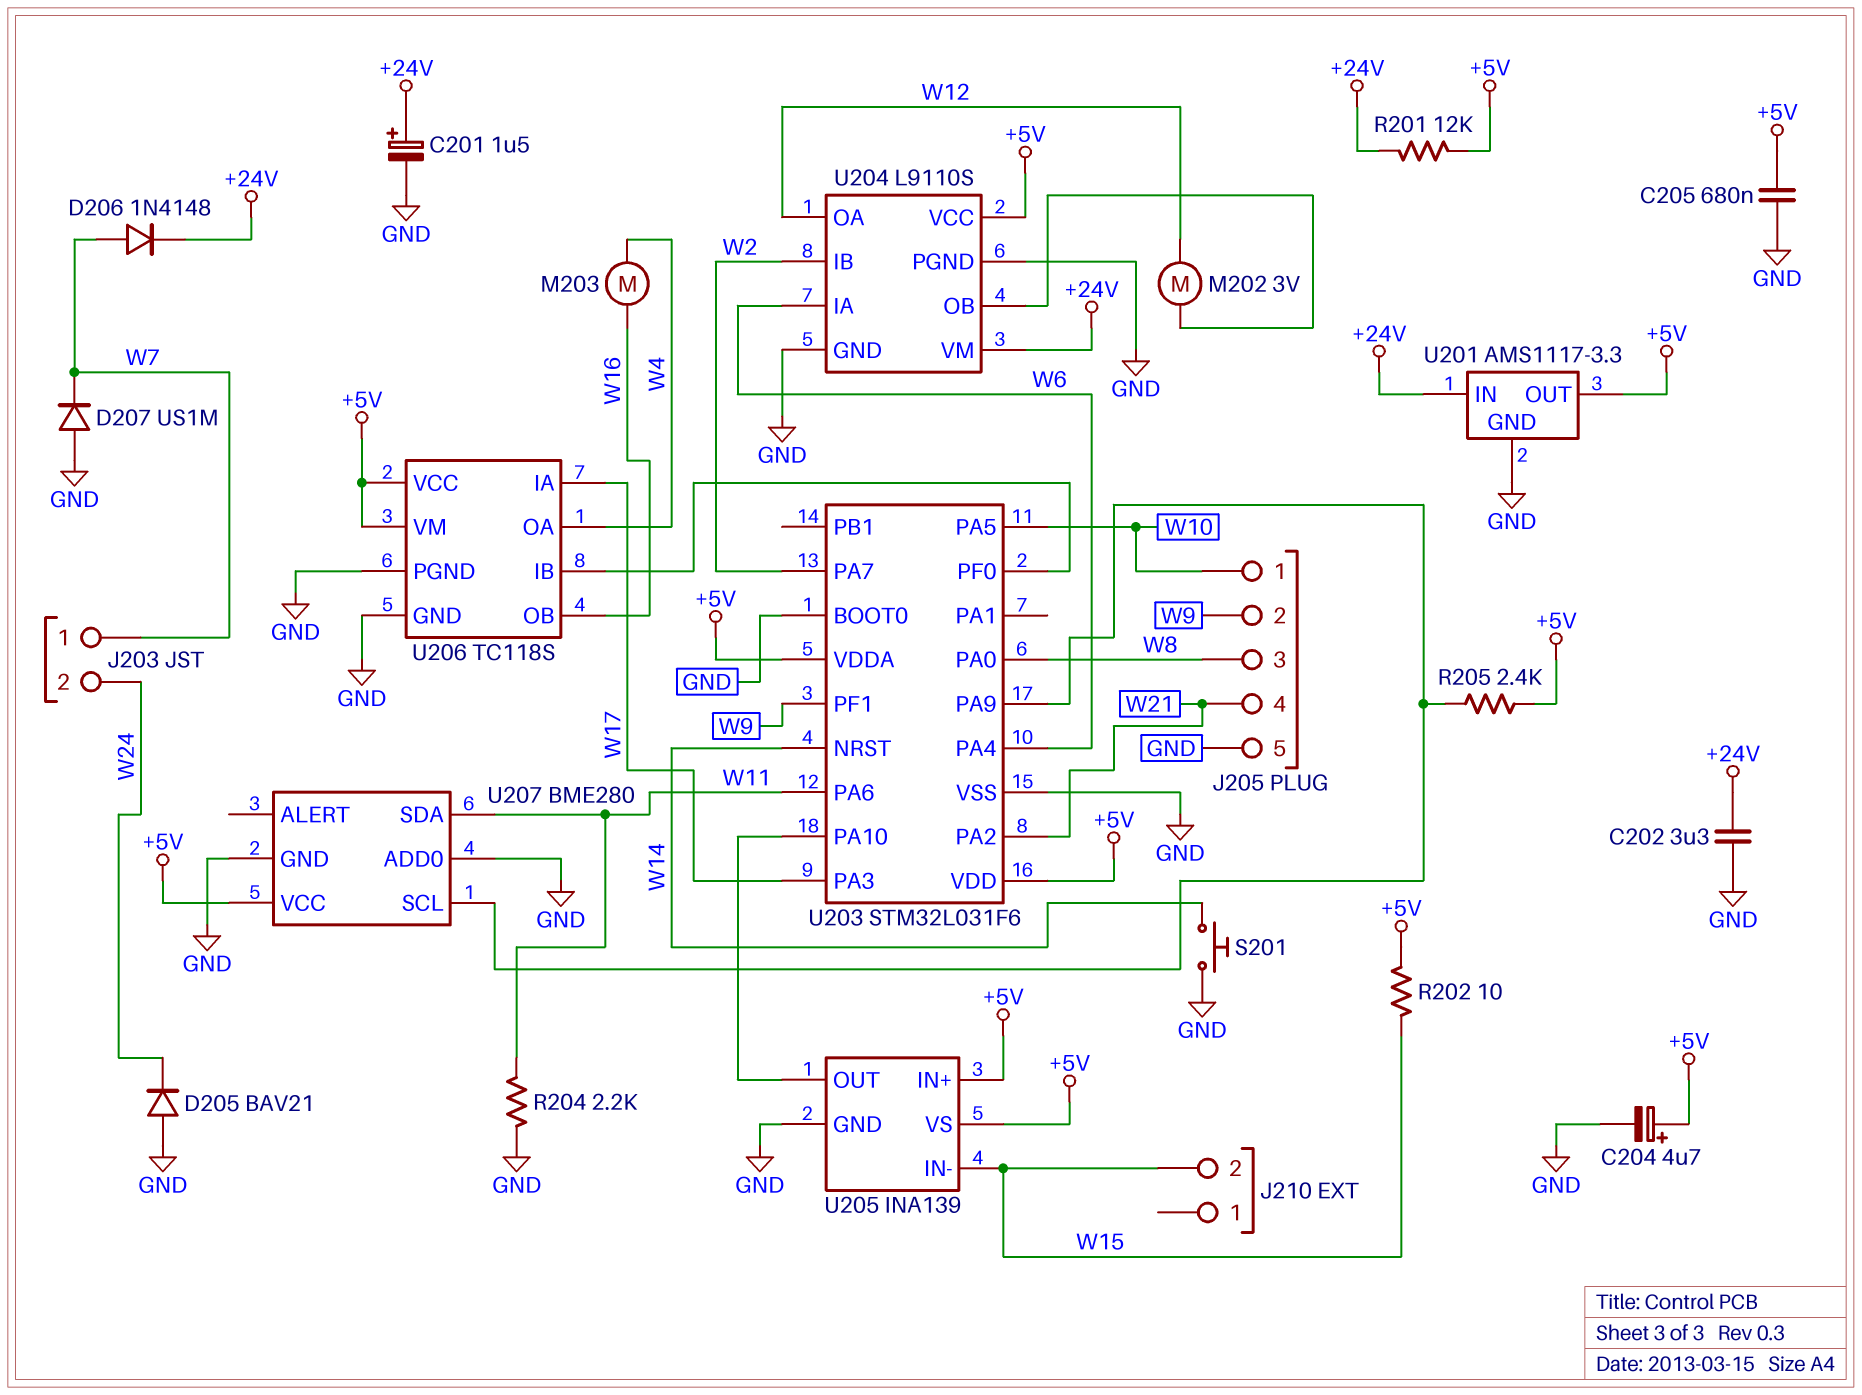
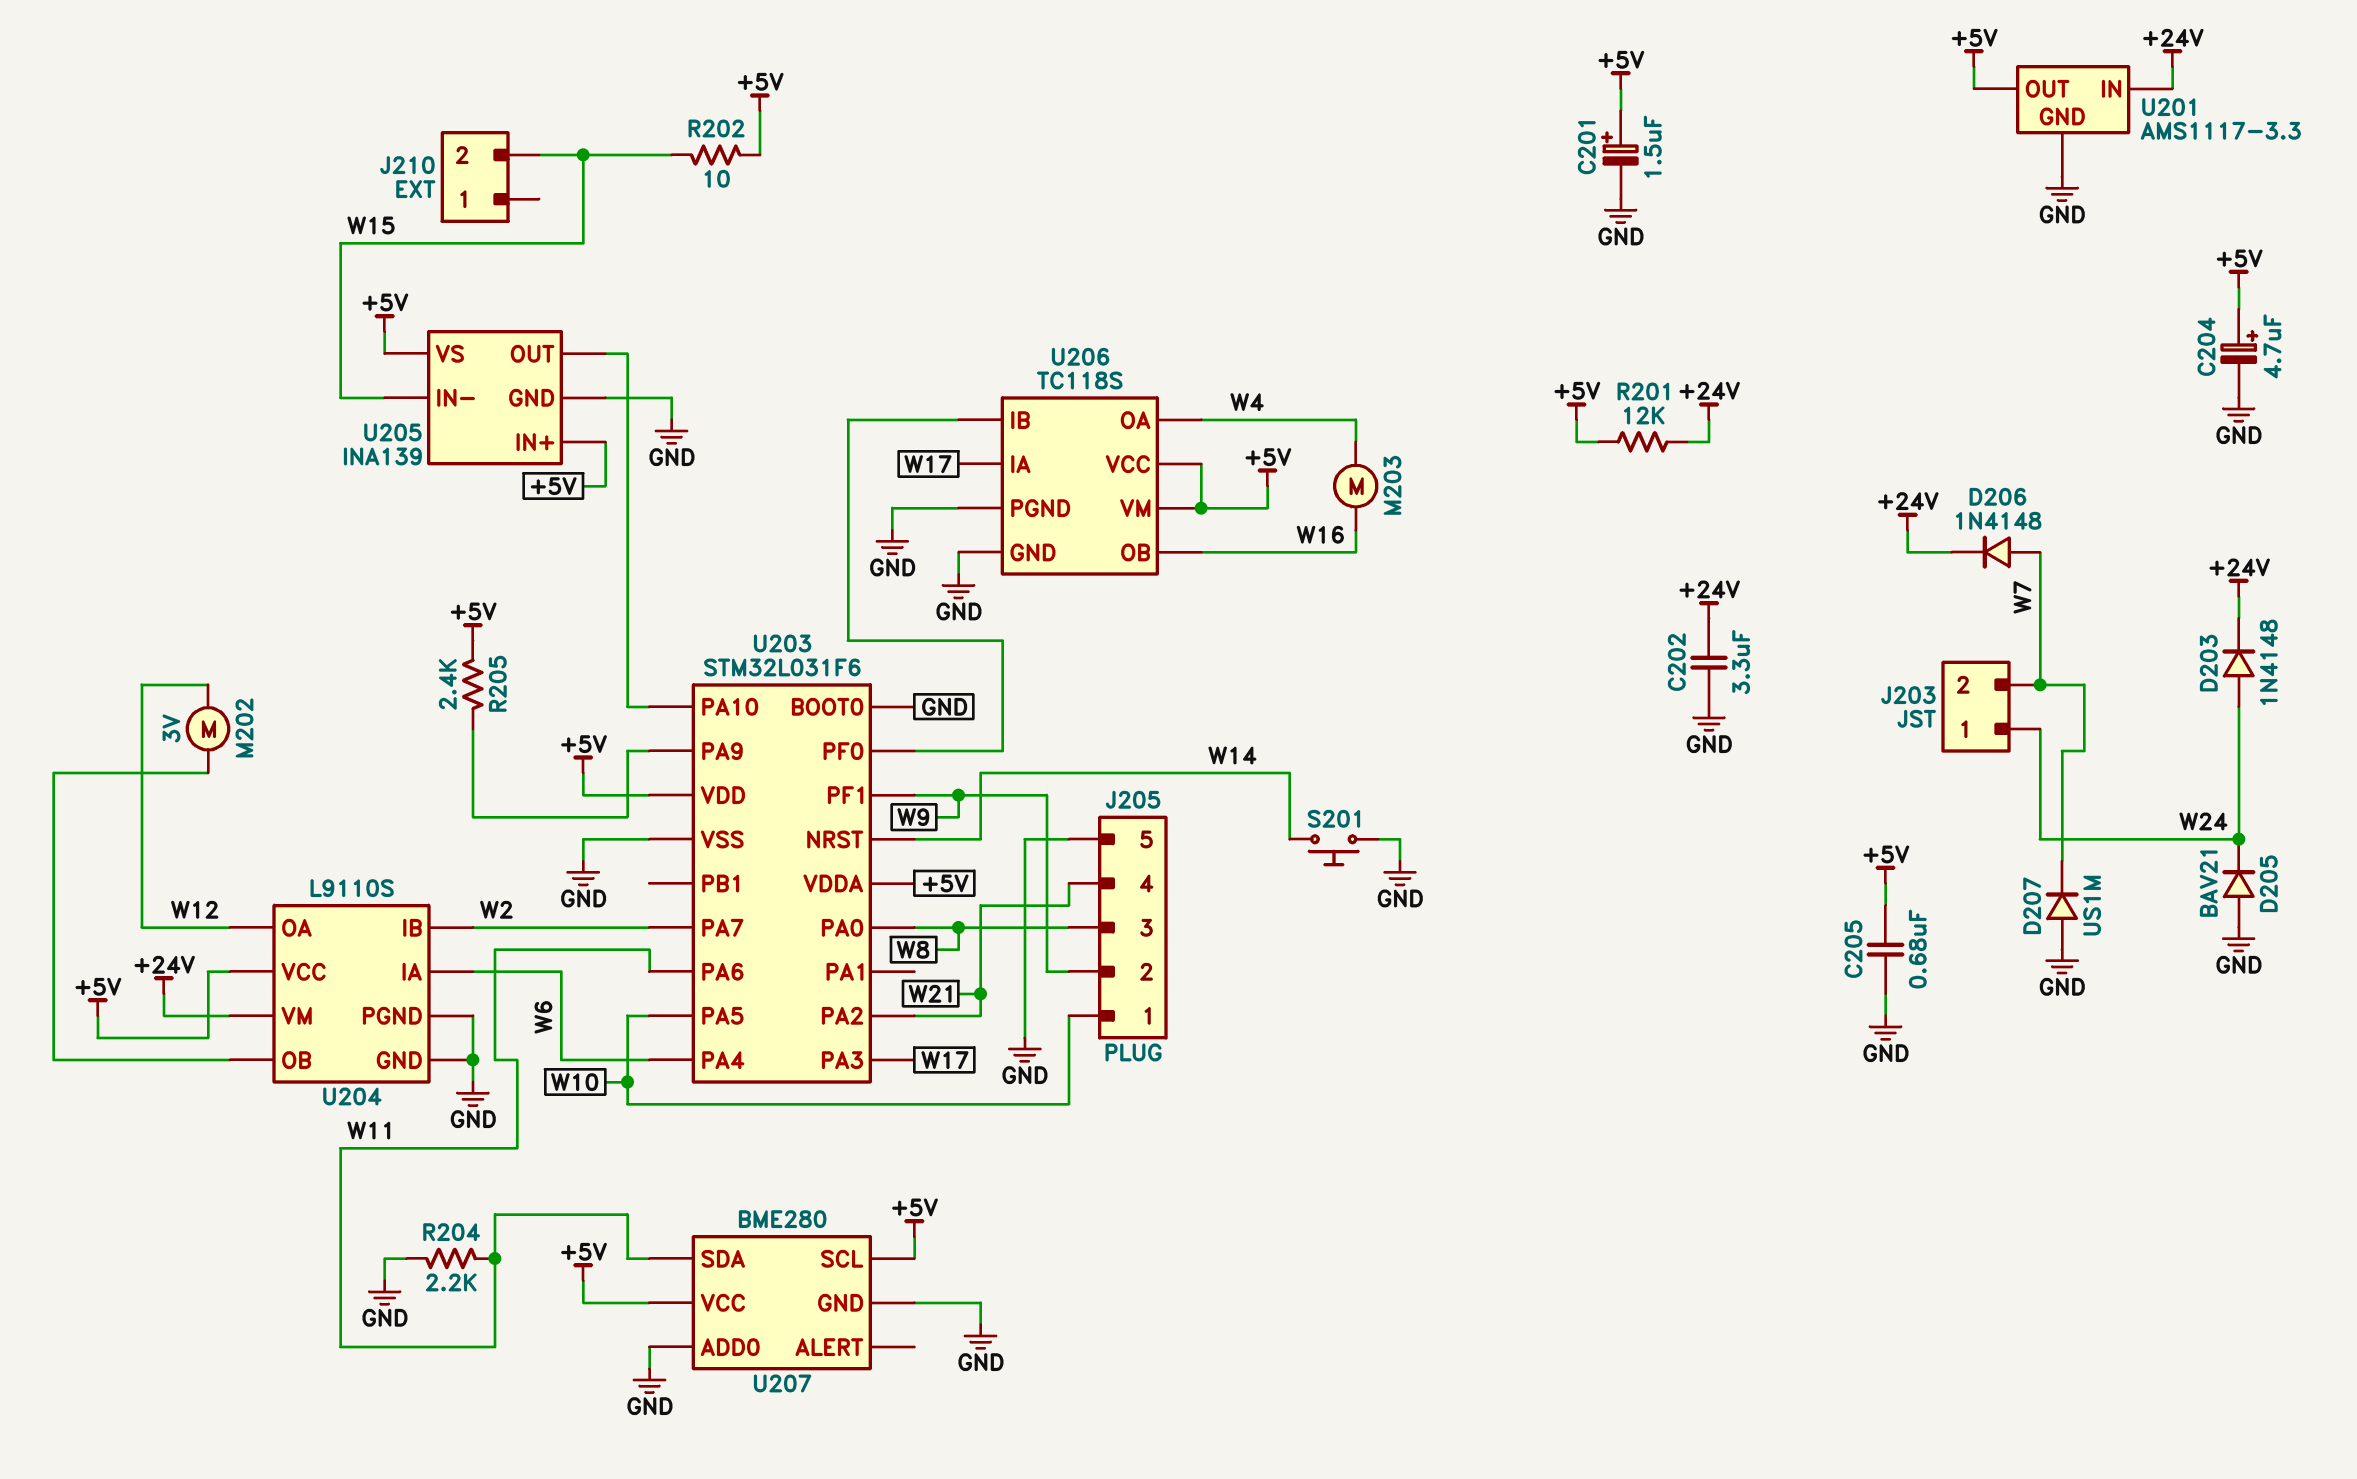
C201: 1.5uF (plus +24V, minus GND) -> 1.5uF (plus +5V, minus GND)
D203: none -> diode 1N4148 (A W24, K +24V)
J203 pin 1: W7 -> W24
J203 pin 2: W24 -> W7
U207 pin SCL: U203/PA9 -> +5V

